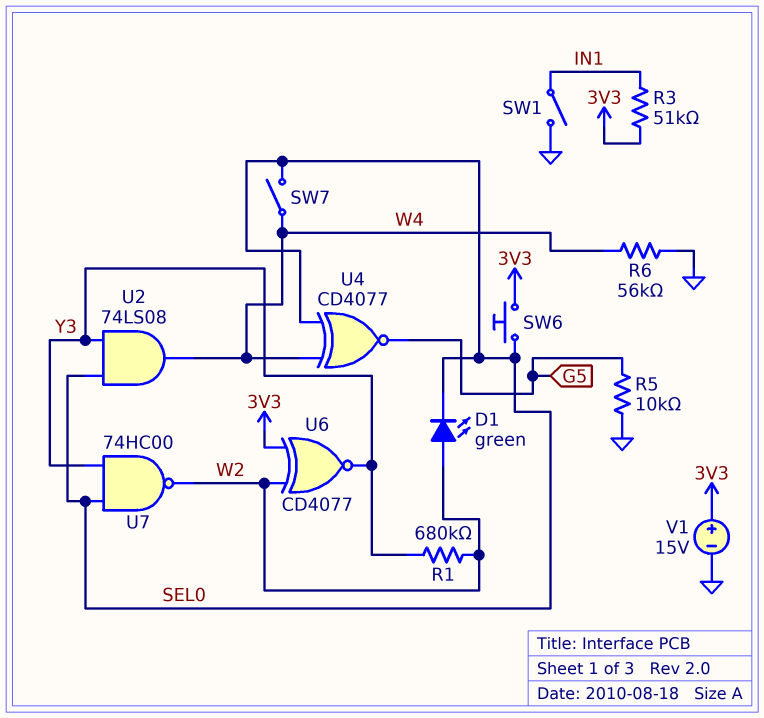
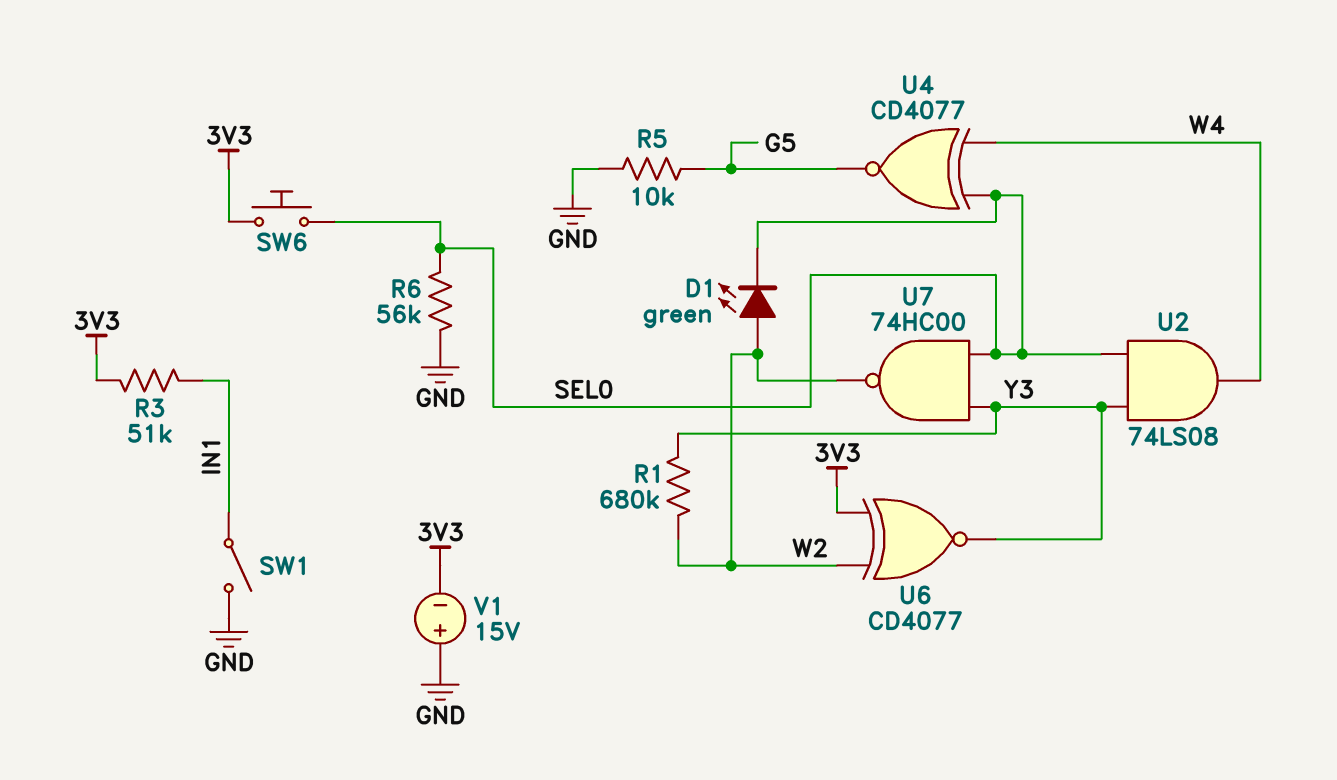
R6: 56k (GND, W4) -> 56k (GND, SEL0)
SW7: switch (SEL0, W4) -> none
V1: 15V (plus 3V3, minus GND) -> 15V (plus GND, minus 3V3)

